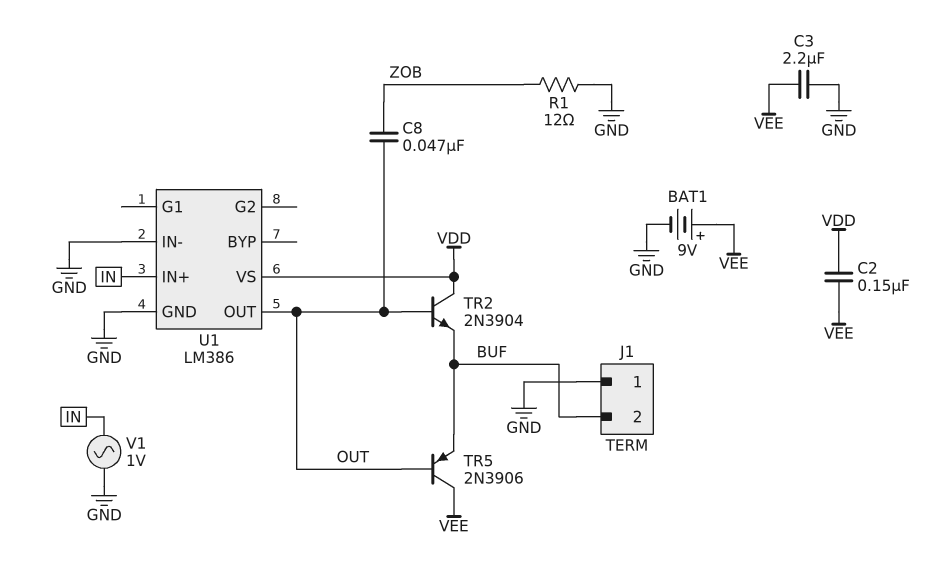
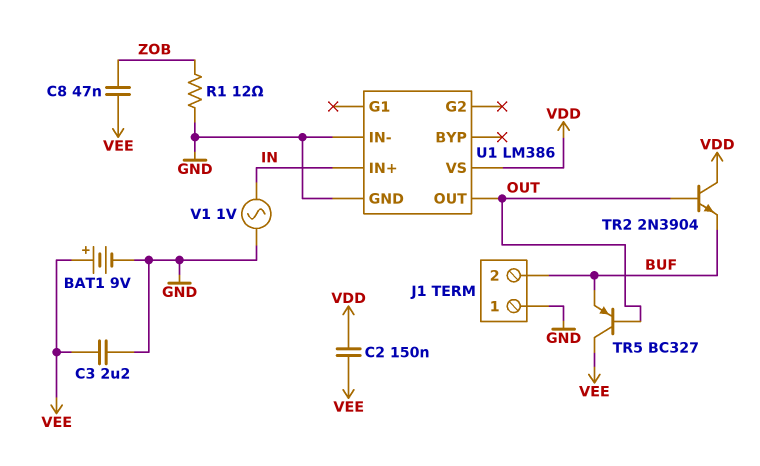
C8: 47nF (OUT, ZOB) -> 47nF (VEE, ZOB)
TR5: PNP 2N3906 (B OUT, C VEE, E BUF) -> PNP BC327 (B OUT, C VEE, E BUF)

